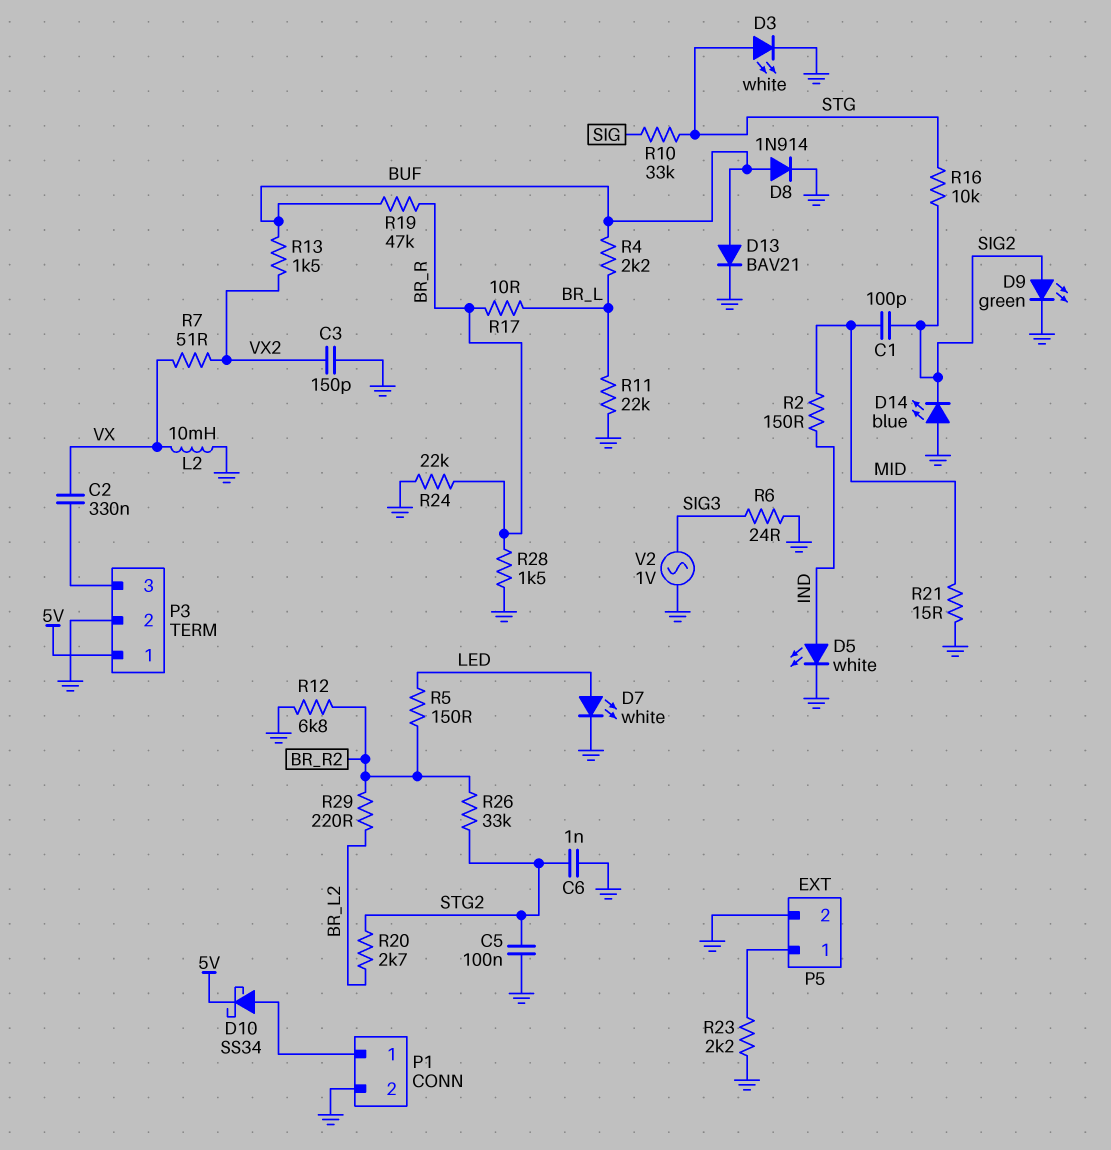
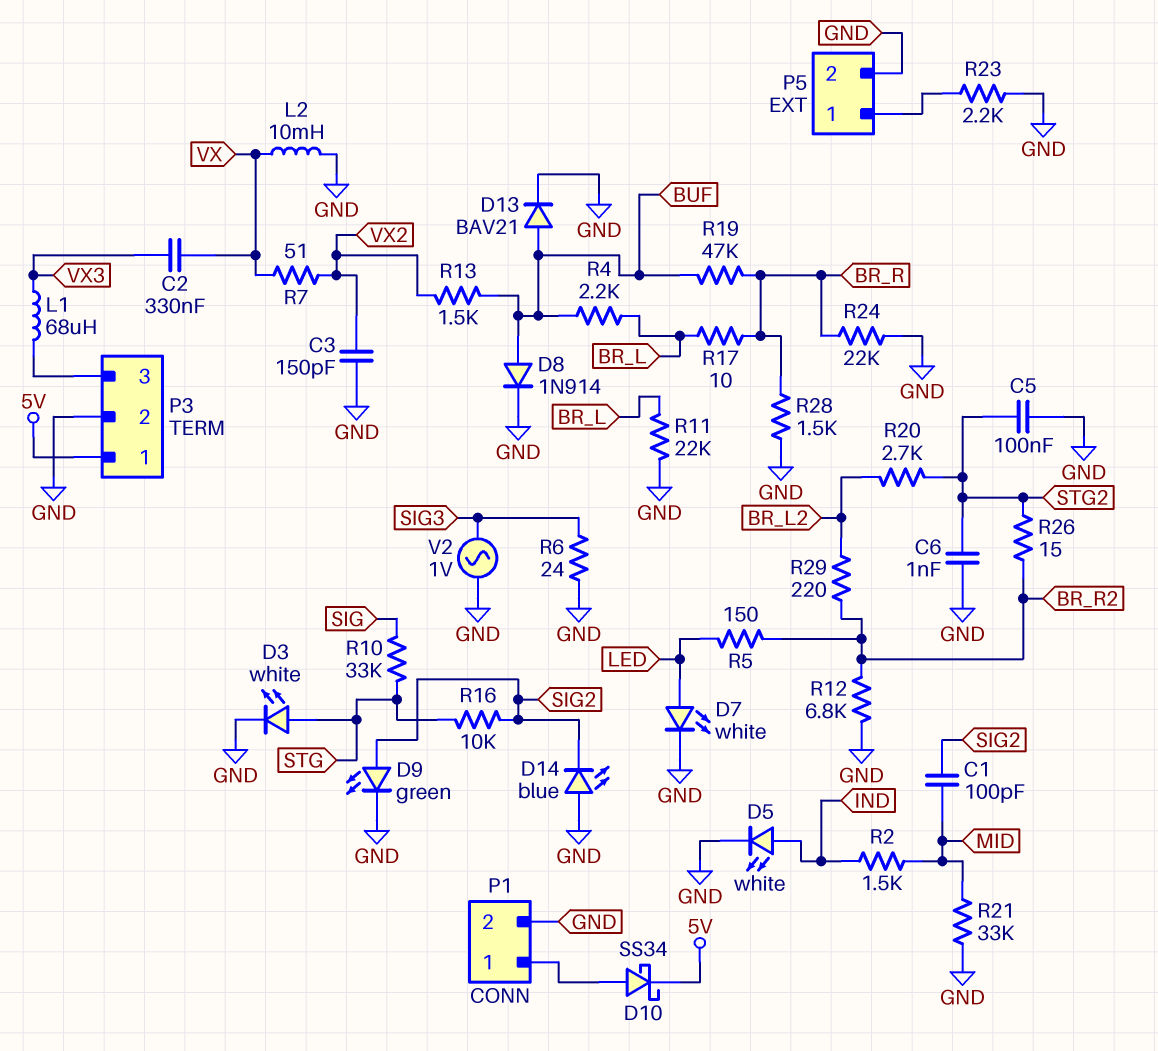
C2: 330nF (P3/3, VX) -> 330nF (VX, VX3)
L1: none -> 68uH (P3/3, VX3)
R2: 150 (IND, MID) -> 1.5k (IND, MID)
R21: 15 (GND, MID) -> 33k (GND, MID)
R26: 33k (BR_R2, STG2) -> 15 (BR_R2, STG2)

